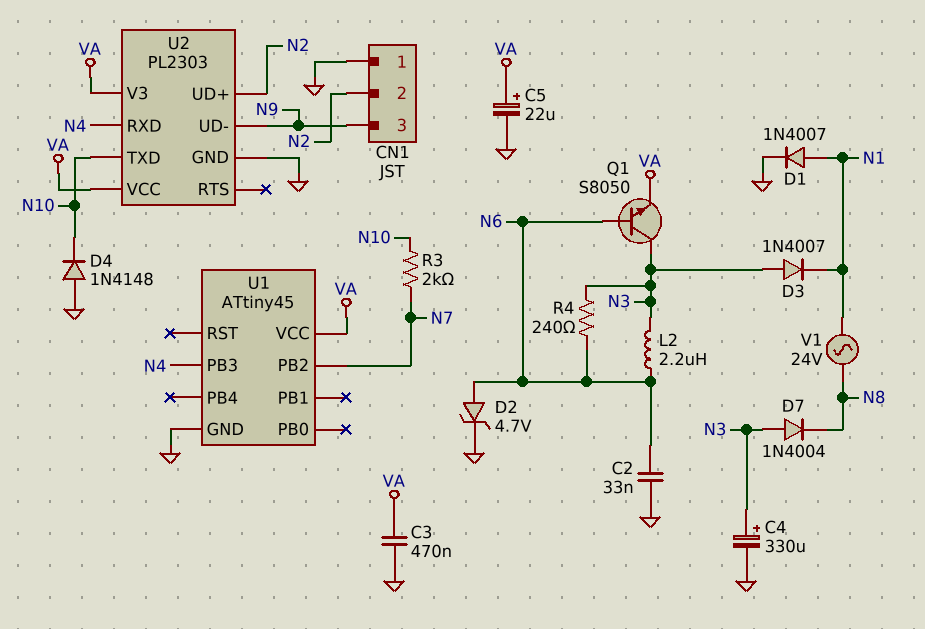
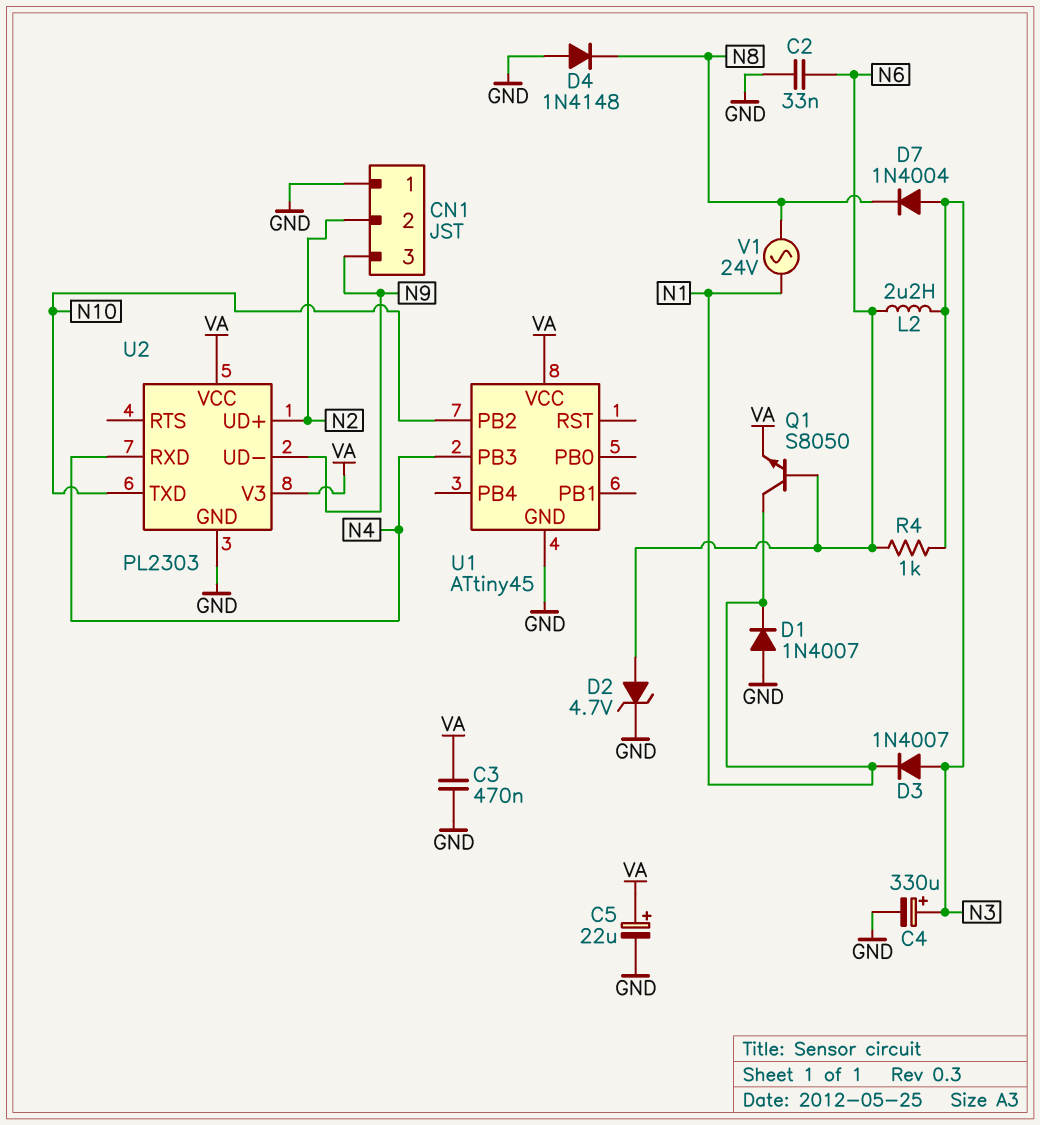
D1: diode 1N4007 (A N1, K GND) -> diode 1N4007 (A GND, K N1)
D4: diode 1N4148 (A GND, K N10) -> diode 1N4148 (A GND, K N8)
Q1: NPN S8050 (B N6, C N3, E VA) -> NPN S8050 (B N6, C N1, E VA)
R3: 2k (N7, N10) -> none
R4: 240 (N3, N6) -> 1k (N3, N6)
U1 pin PB2: N7 -> N10

